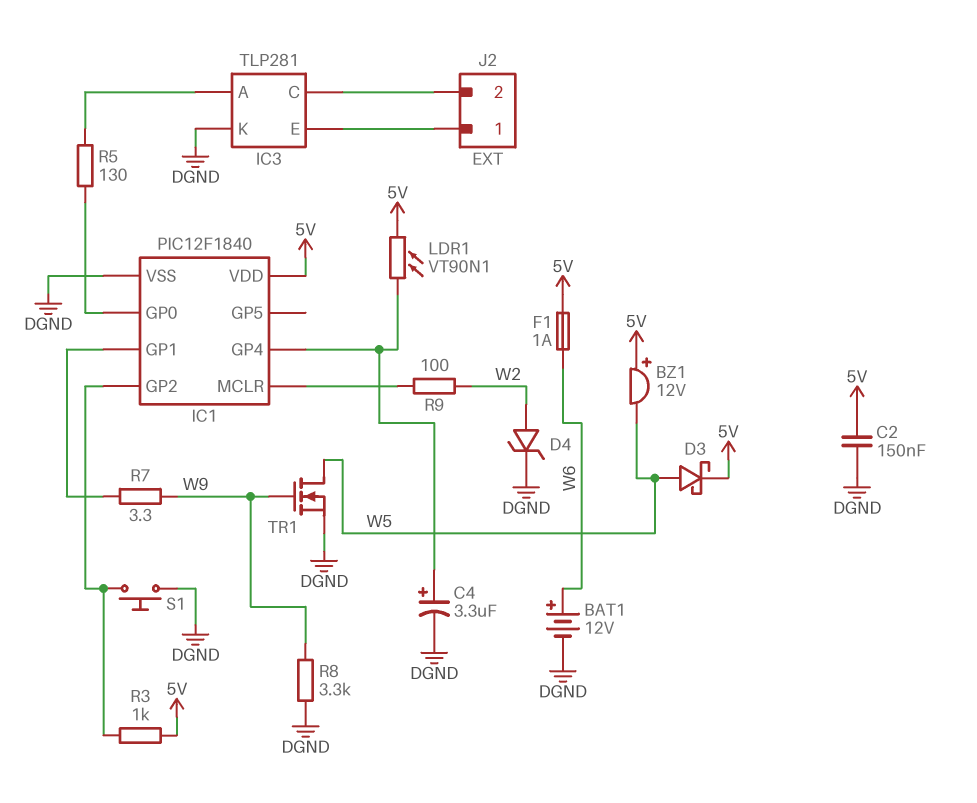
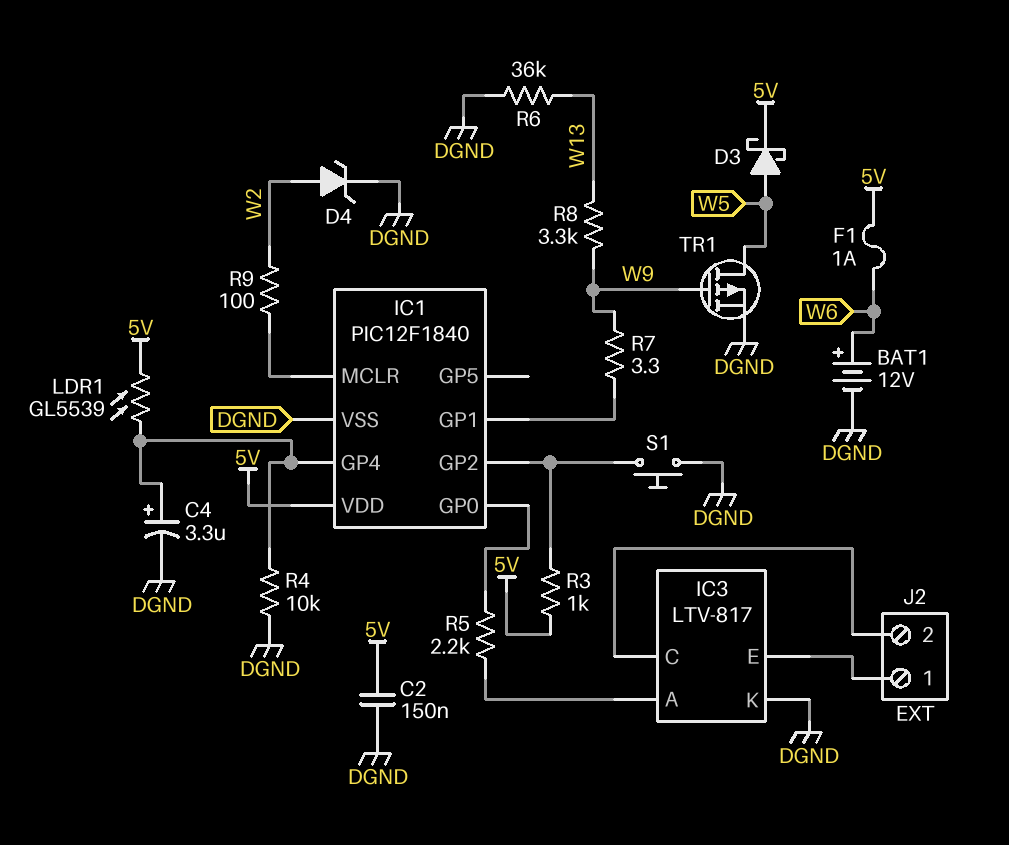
BZ1: buzzer 12V (plus 5V, minus W5) -> none
IC3: TLP281 -> LTV-817
LDR1: VT90N1 (5V, IC1/GP4) -> GL5539 (5V, IC1/GP4)
R4: none -> 10k (DGND, IC1/GP4)
R5: 130 (IC1/GP0, IC3/A) -> 2.2k (IC1/GP0, IC3/A)
R6: none -> 36k (DGND, W13)
R8: 3.3k (DGND, W9) -> 3.3k (W9, W13)
TR1: NMOS (G W9, D W5, S DGND) -> PMOS (G W9, D W5, S DGND)

